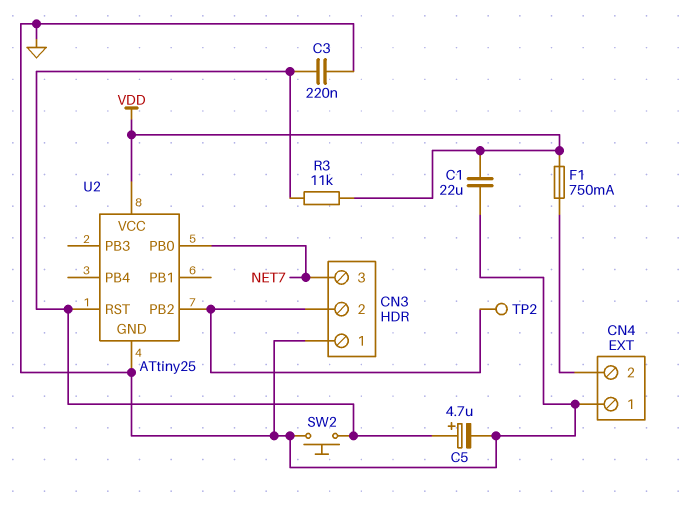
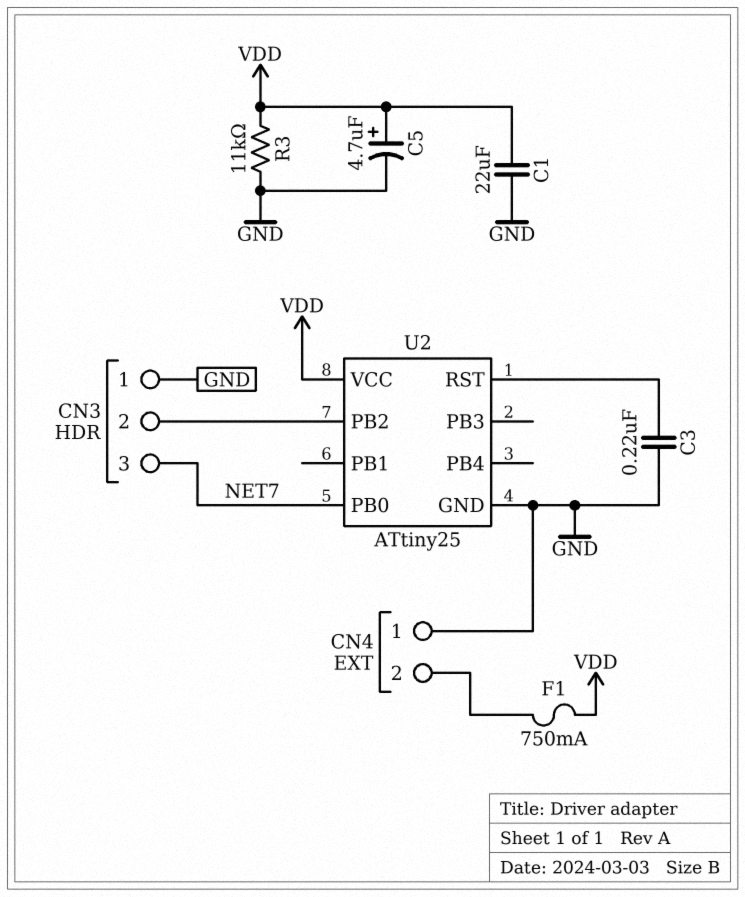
C5: 4.7uF (plus U2/RST, minus GND) -> 4.7uF (plus VDD, minus GND)
R3: 11k (U2/RST, VDD) -> 11k (GND, VDD)
SW2: button (GND, U2/RST) -> none
TP2: test point (CN3/2) -> none

